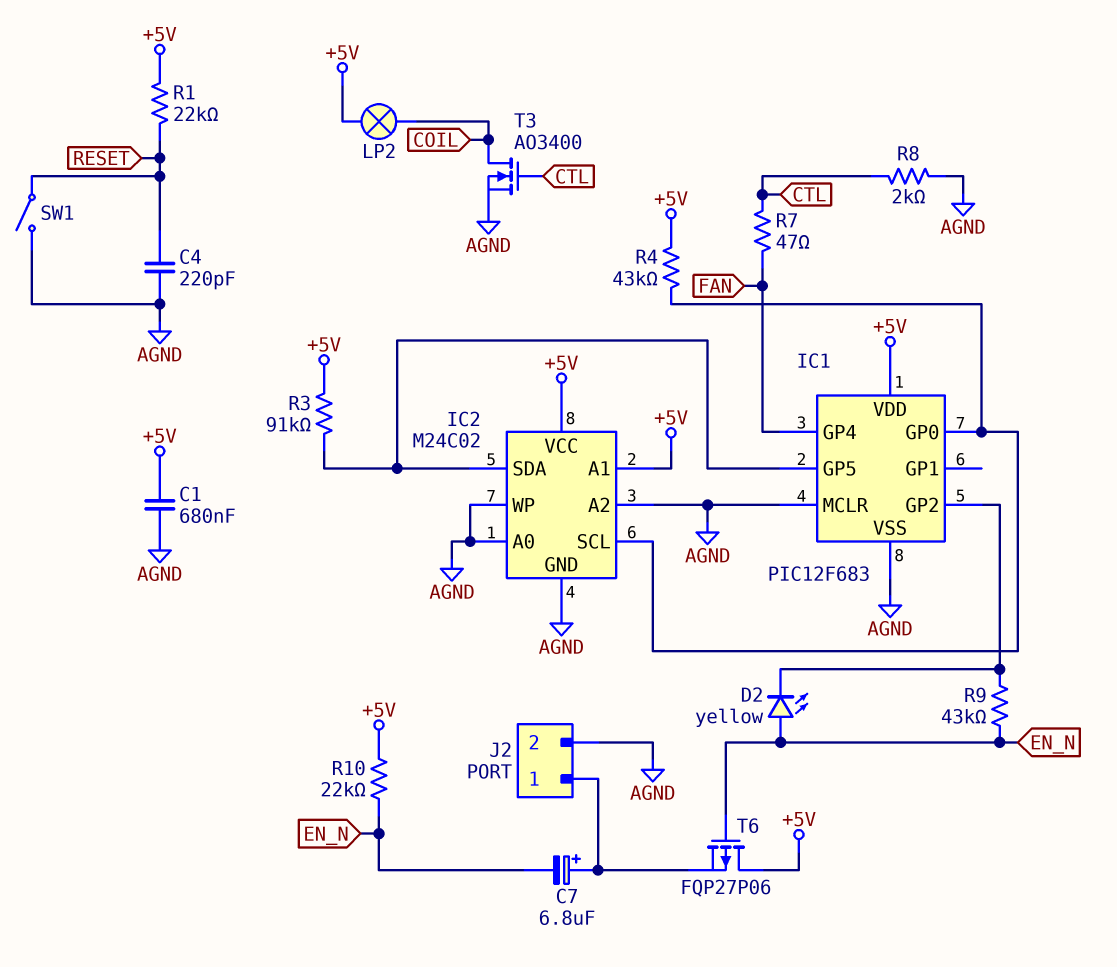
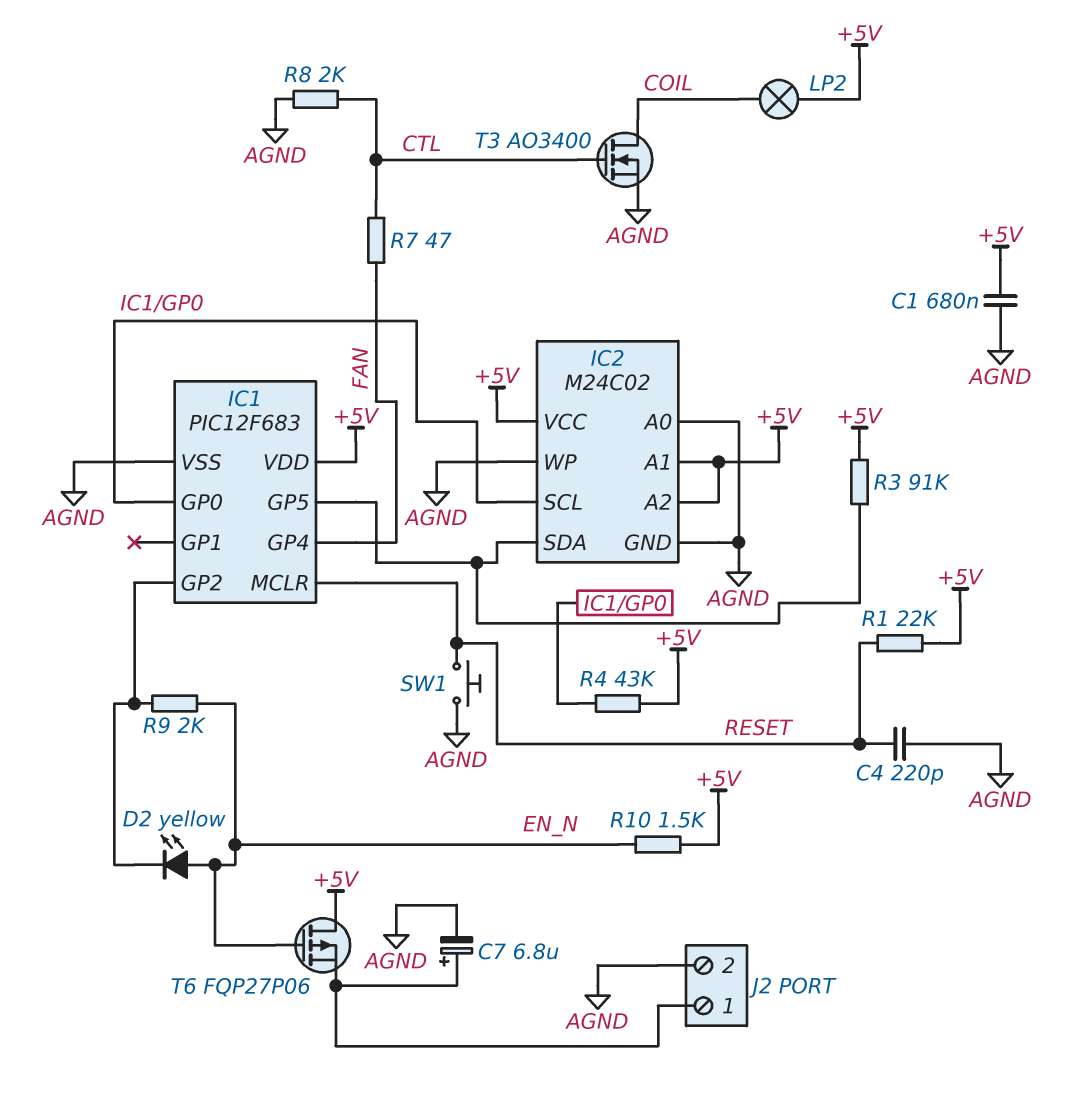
C7: 6.8uF (plus J2/1, minus EN_N) -> 6.8uF (plus J2/1, minus AGND)
IC1 pin MCLR: AGND -> RESET
IC2 pin A2: AGND -> +5V
R9: 43k (EN_N, IC1/GP2) -> 2k (EN_N, IC1/GP2)
R10: 22k (+5V, EN_N) -> 1.5k (+5V, EN_N)
SW1: switch (AGND, RESET) -> button (AGND, RESET)

